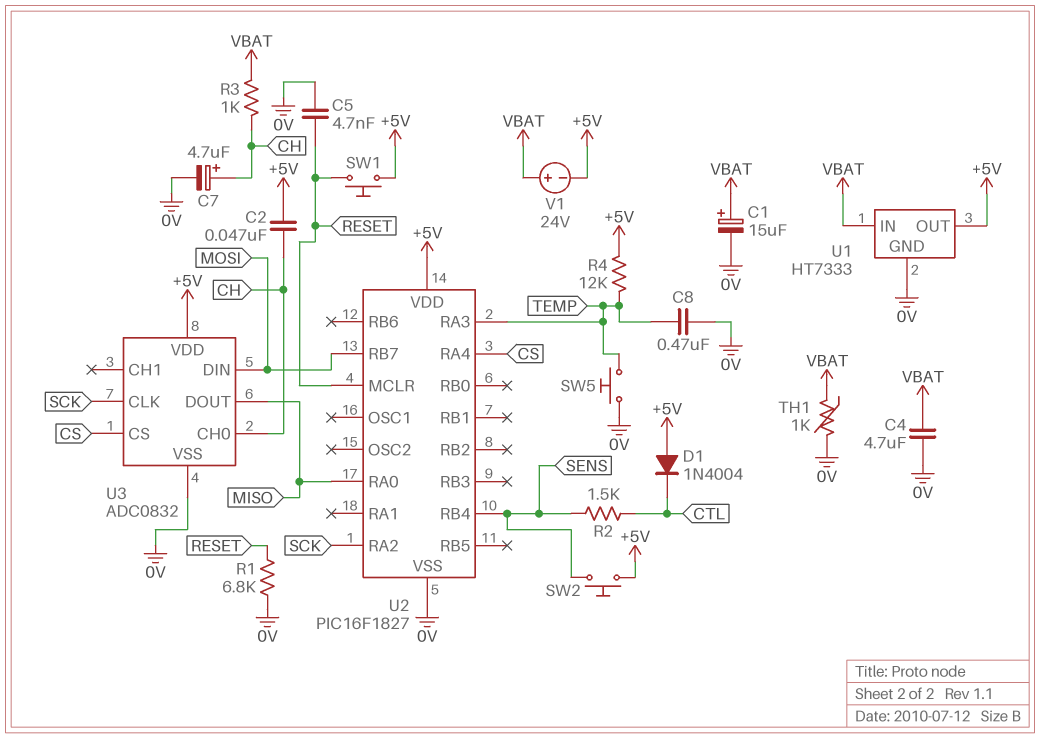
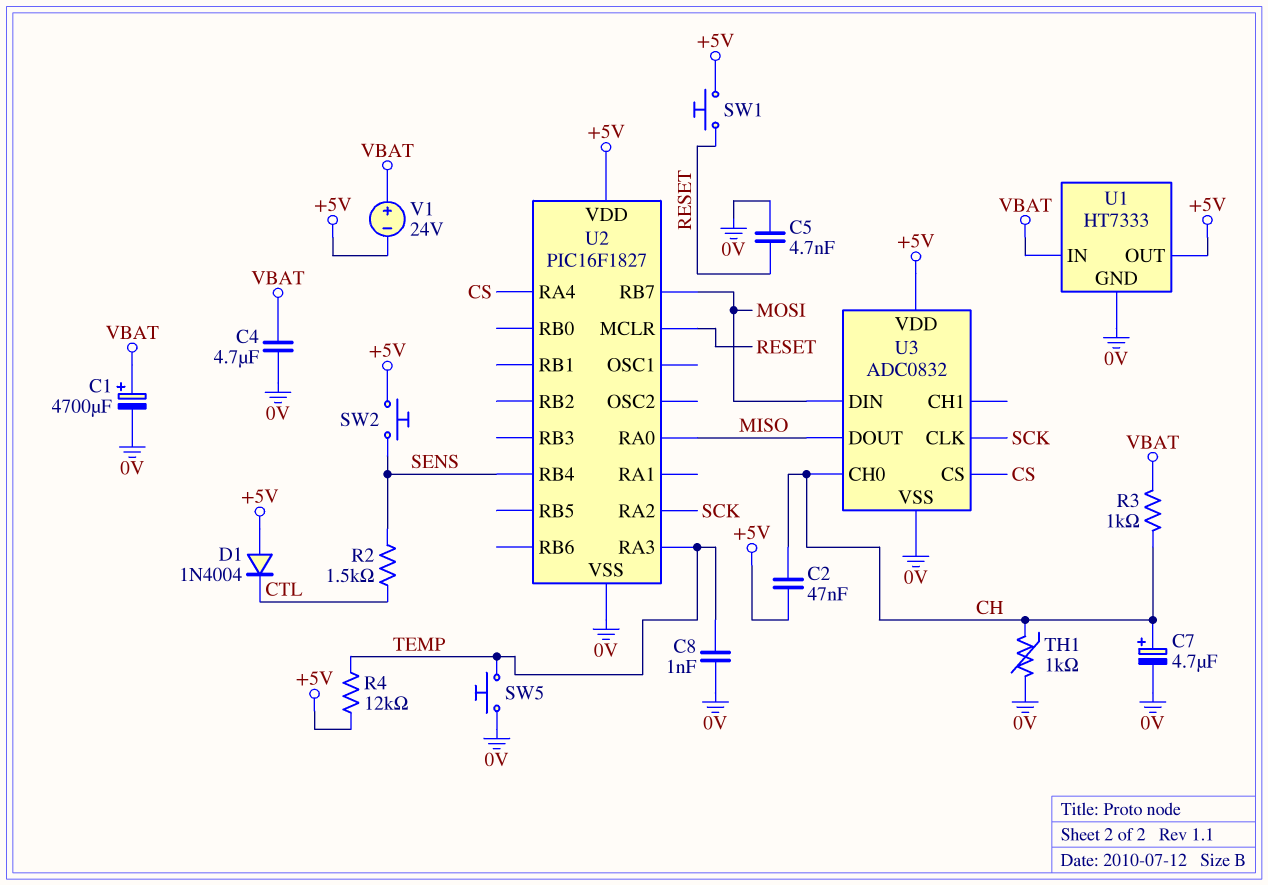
C1: 15uF (plus VBAT, minus 0V) -> 4700uF (plus VBAT, minus 0V)
C8: 470nF (0V, TEMP) -> 1nF (0V, TEMP)
R1: 6.8k (0V, RESET) -> none
TH1: 1k (0V, VBAT) -> 1k (0V, CH)

